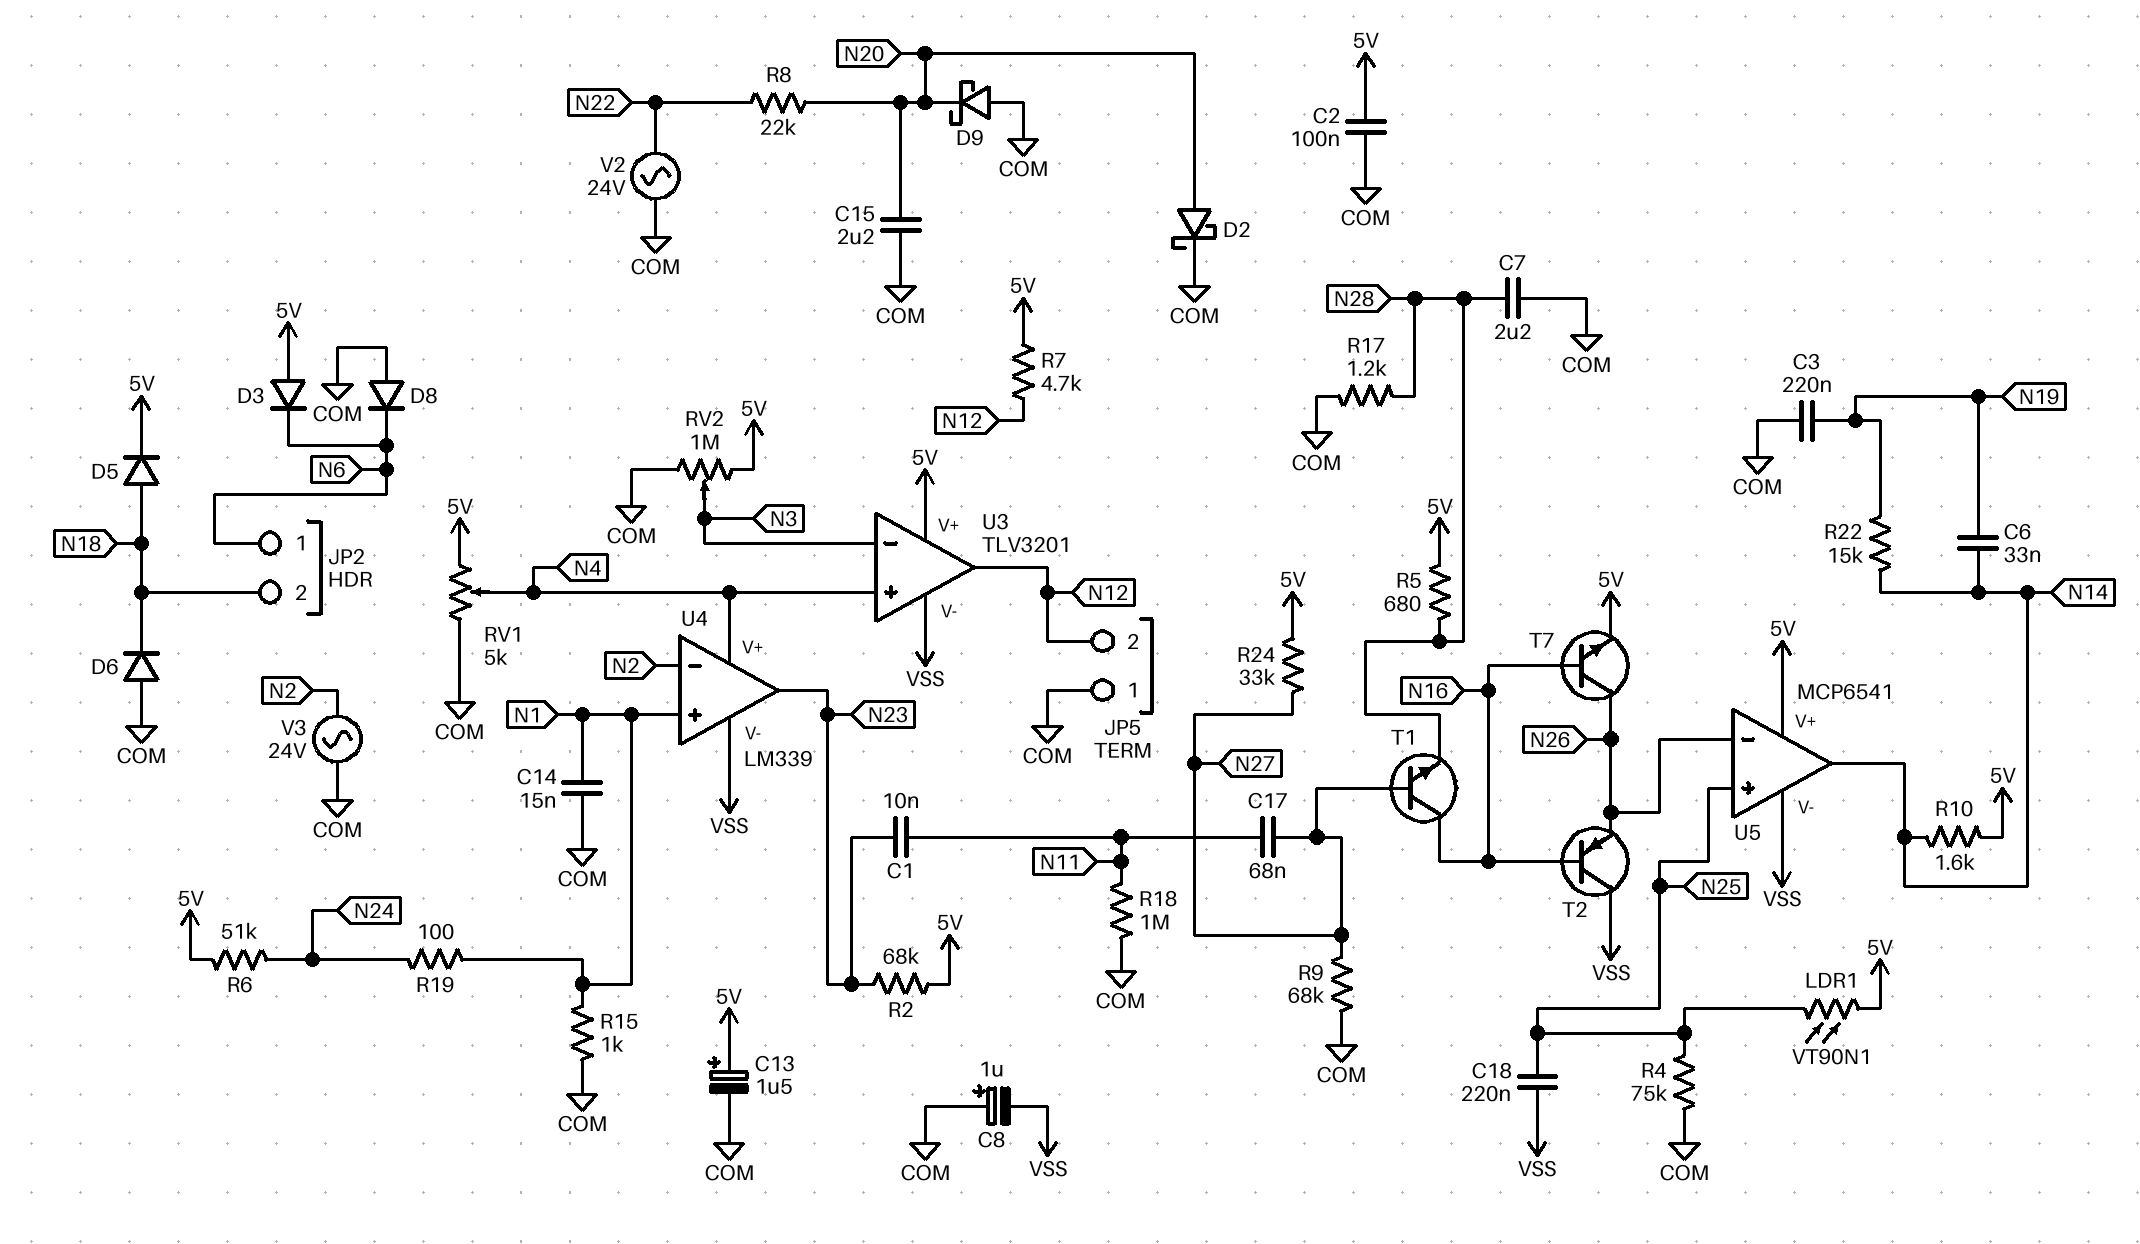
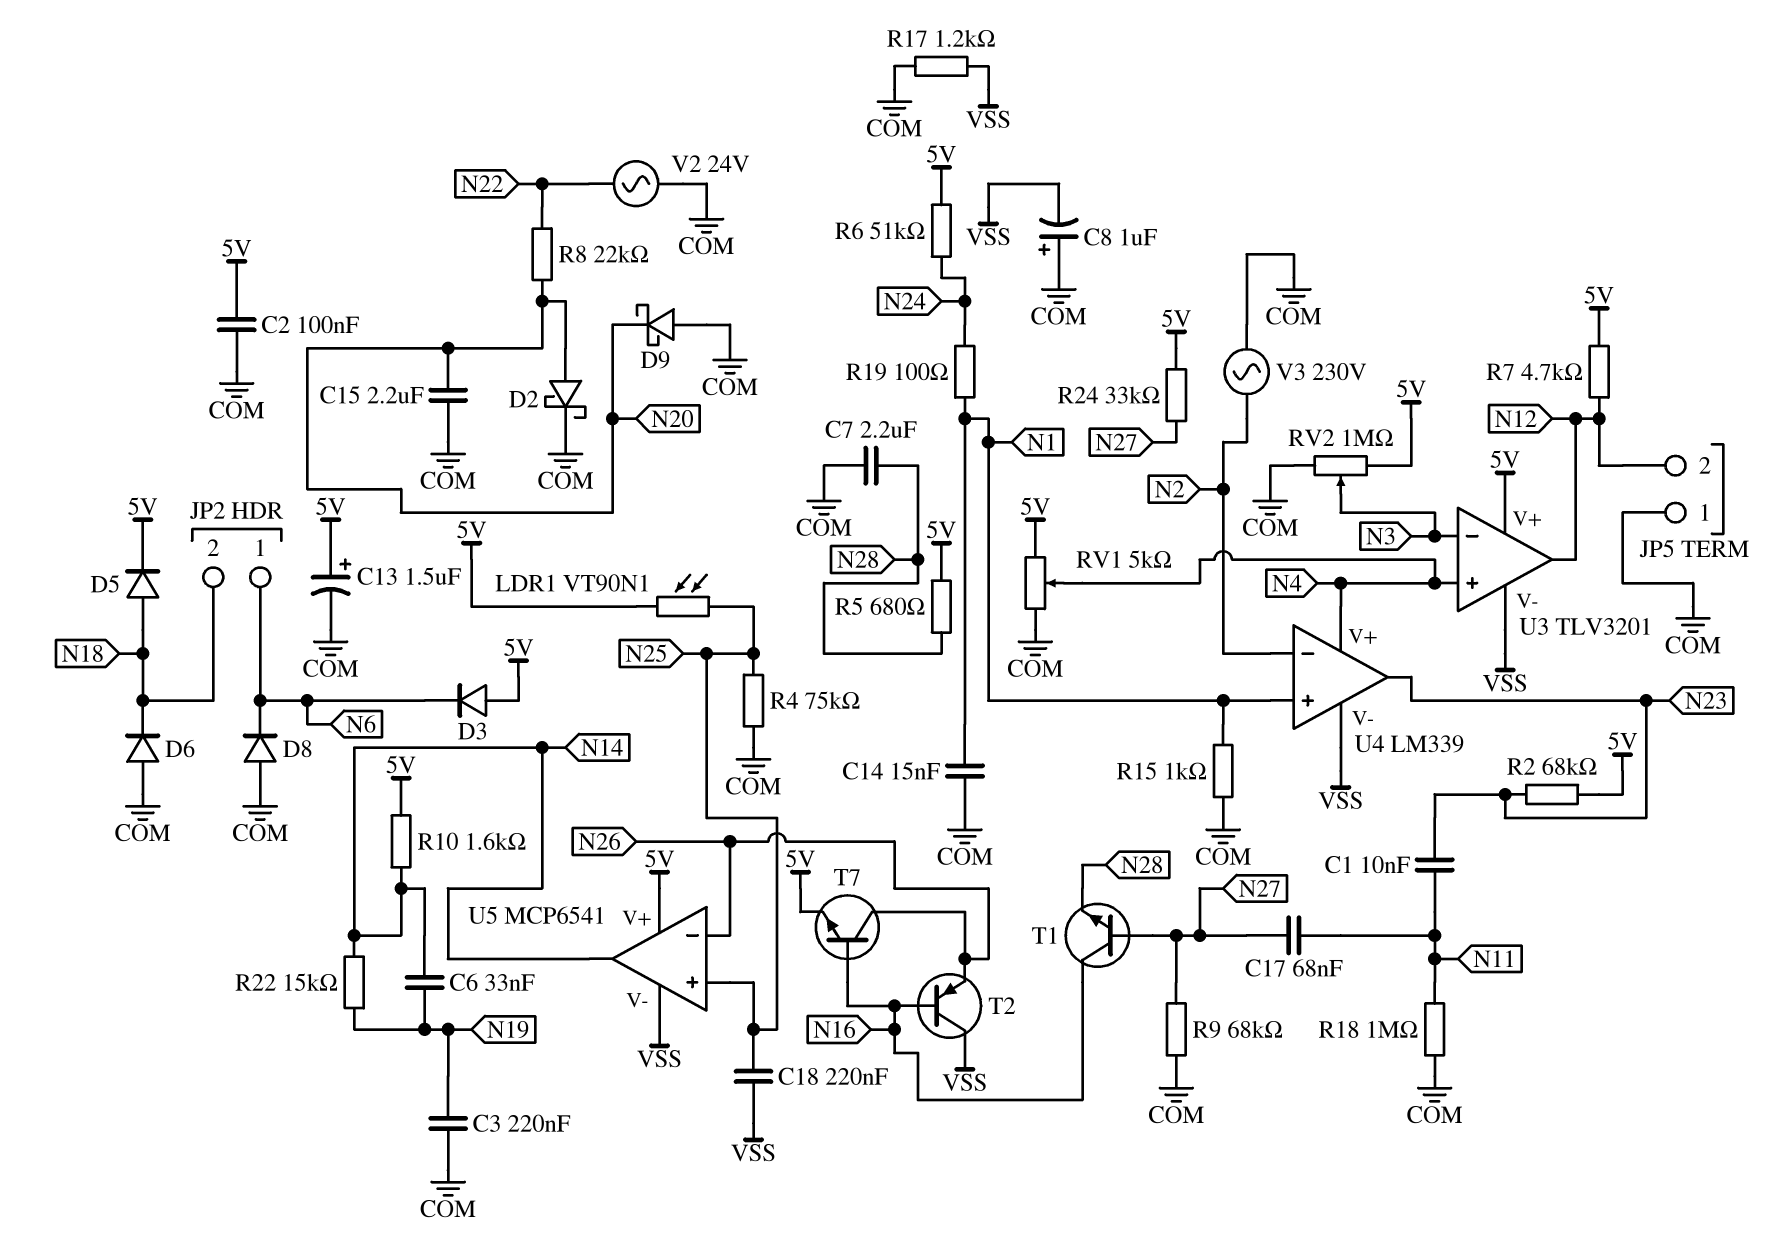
R17: 1.2k (COM, N28) -> 1.2k (COM, VSS)
V3: AC 24V (COM, N2) -> AC 230V (COM, N2)

